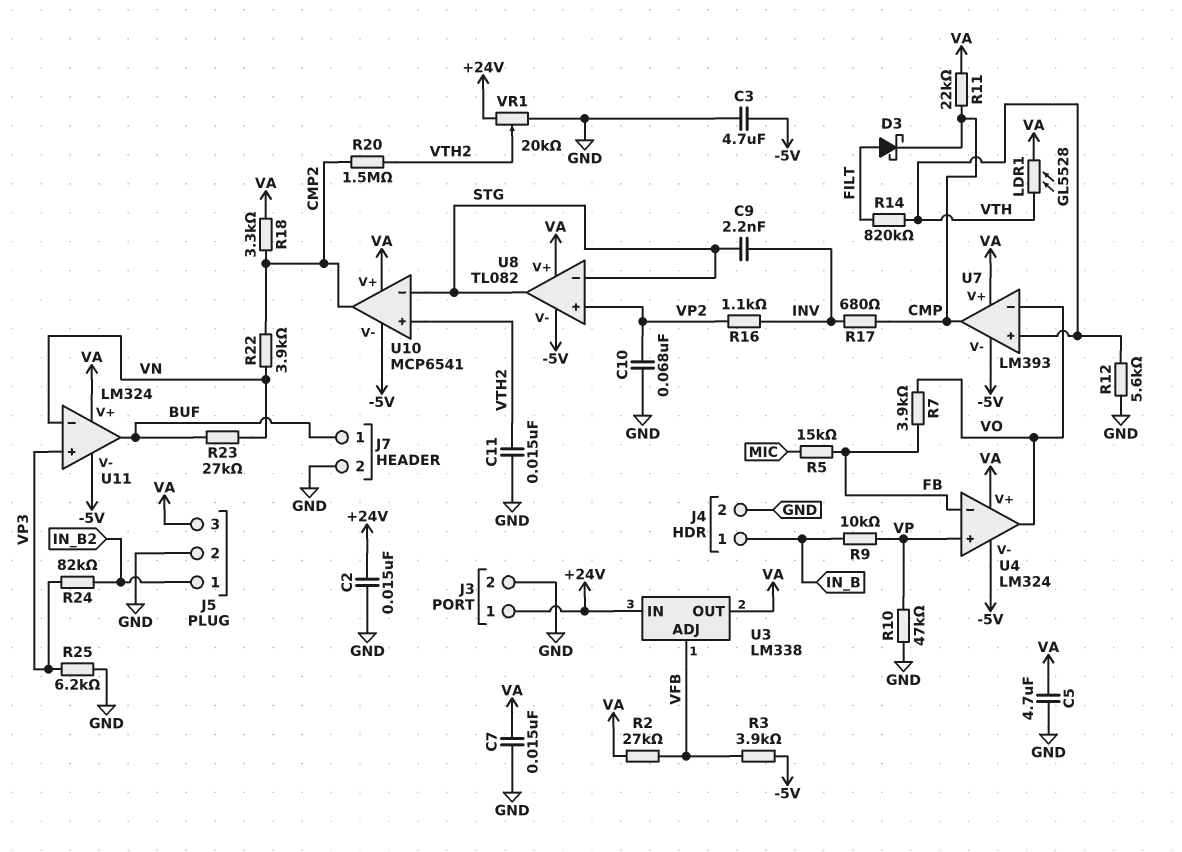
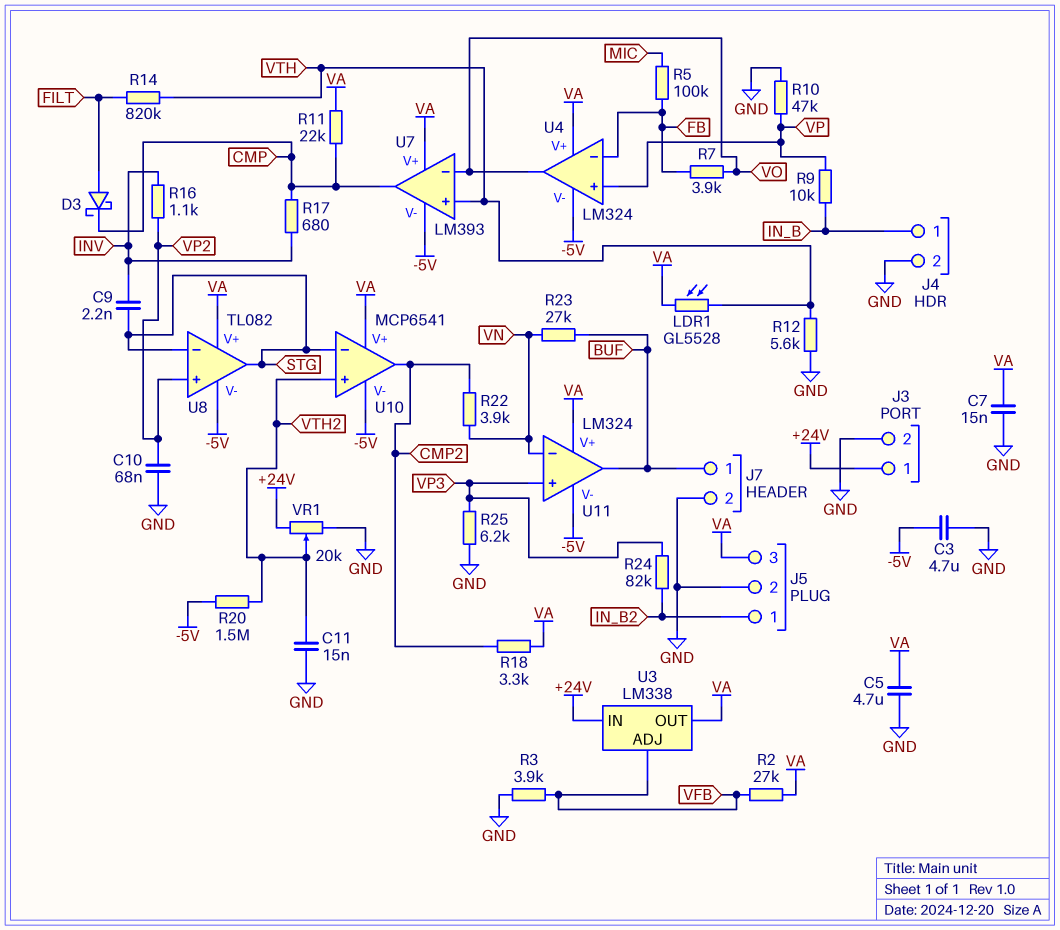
C2: 15nF (+24V, GND) -> none
R3: 3.9k (-5V, VFB) -> 3.9k (GND, VFB)
R5: 15k (FB, MIC) -> 100k (FB, MIC)
R20: 1.5M (CMP2, VTH2) -> 1.5M (-5V, VTH2)

